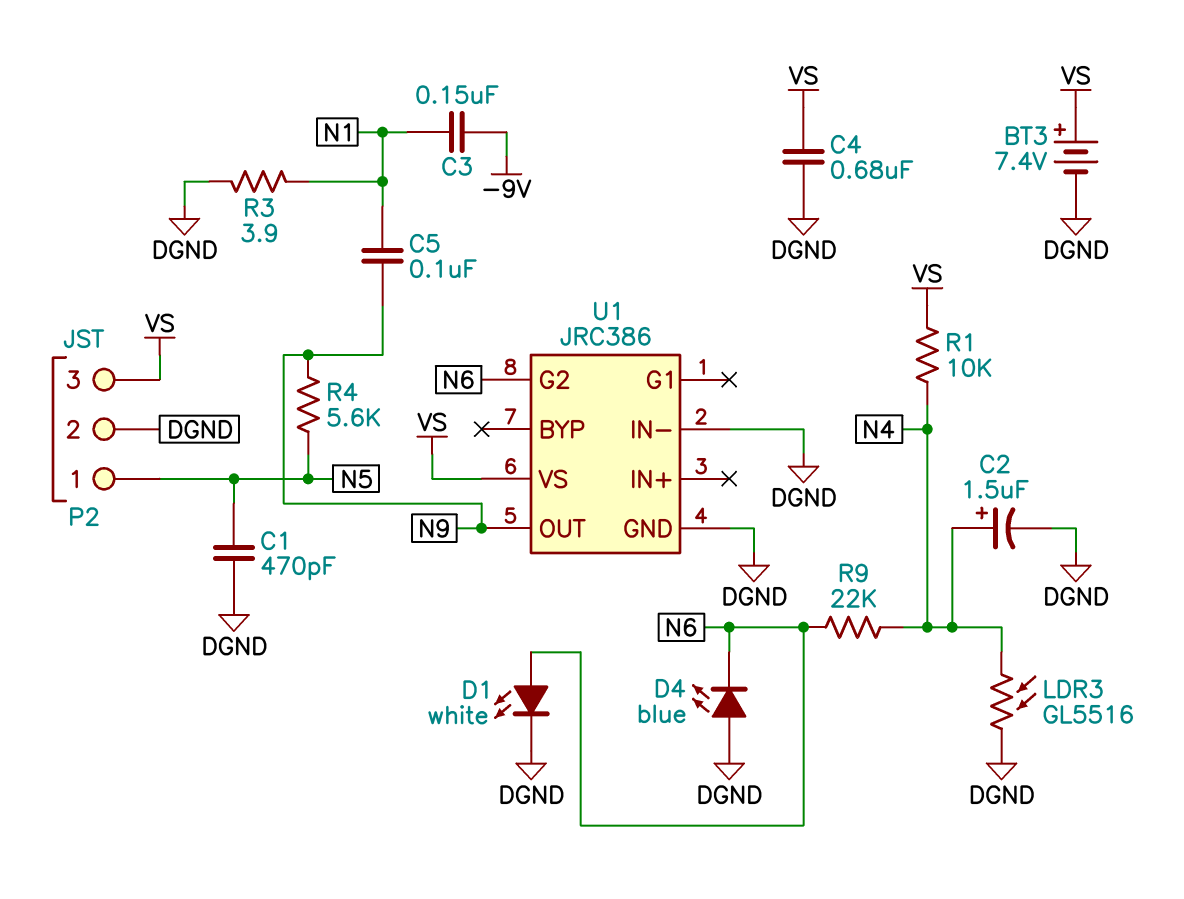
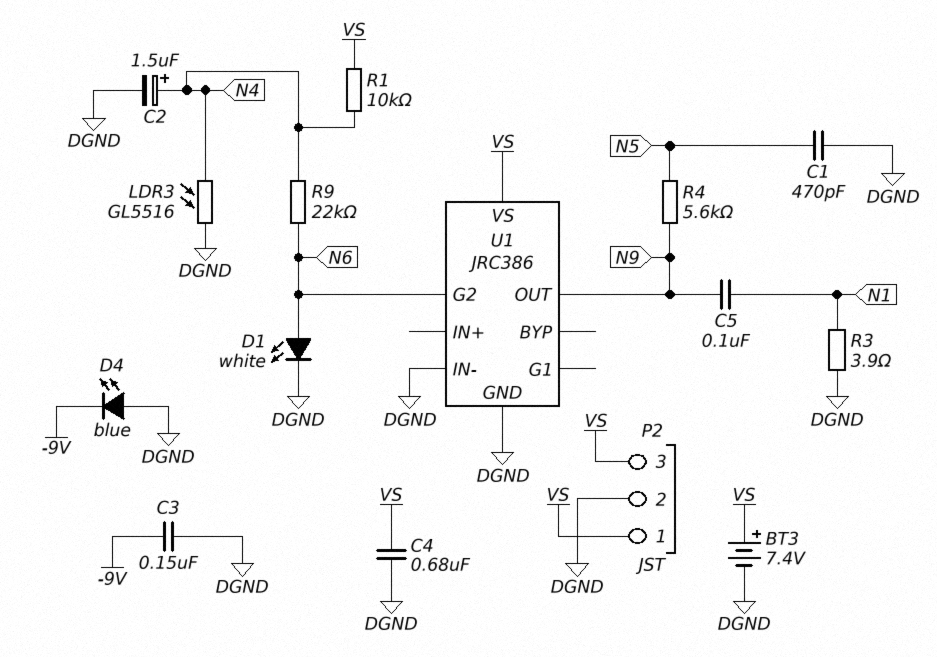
C3: 150nF (-9V, N1) -> 150nF (-9V, DGND)
D4: LED blue (A DGND, K N6) -> LED blue (A DGND, K -9V)
P2 pin 1: N5 -> VS

